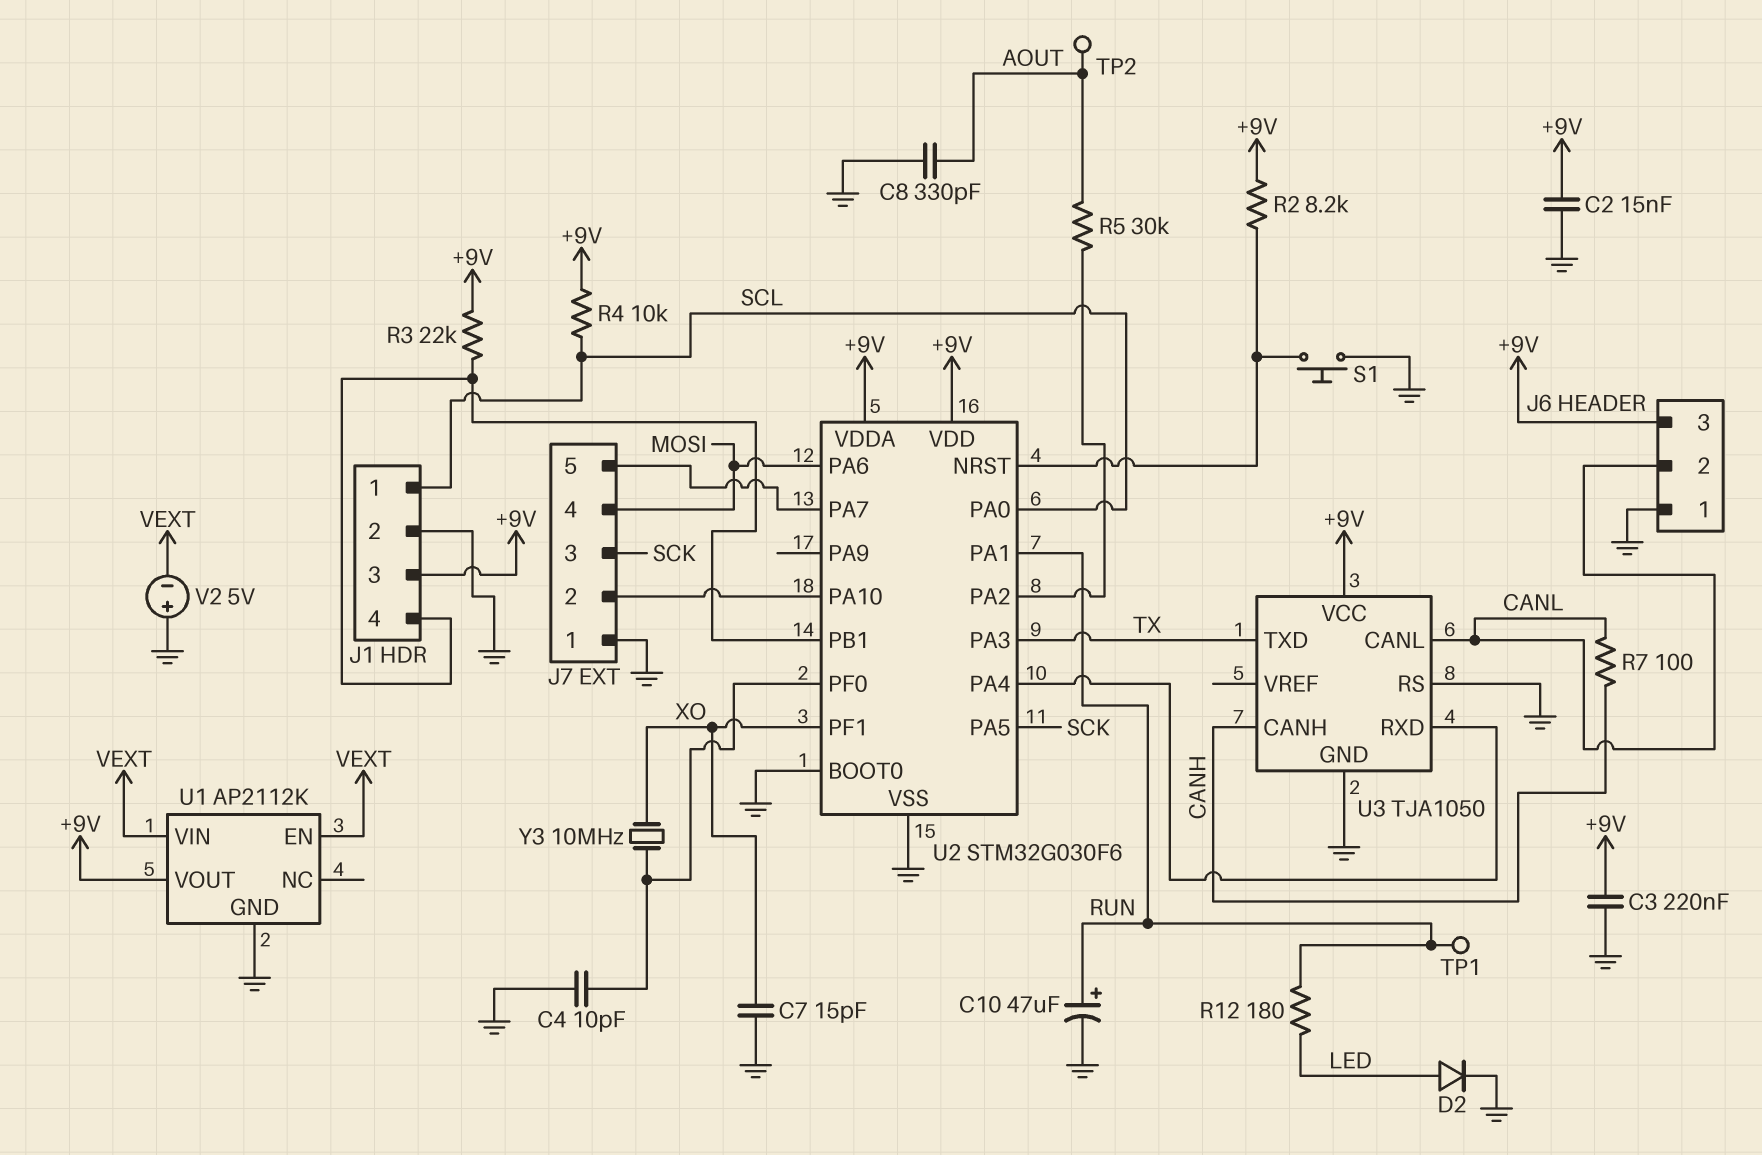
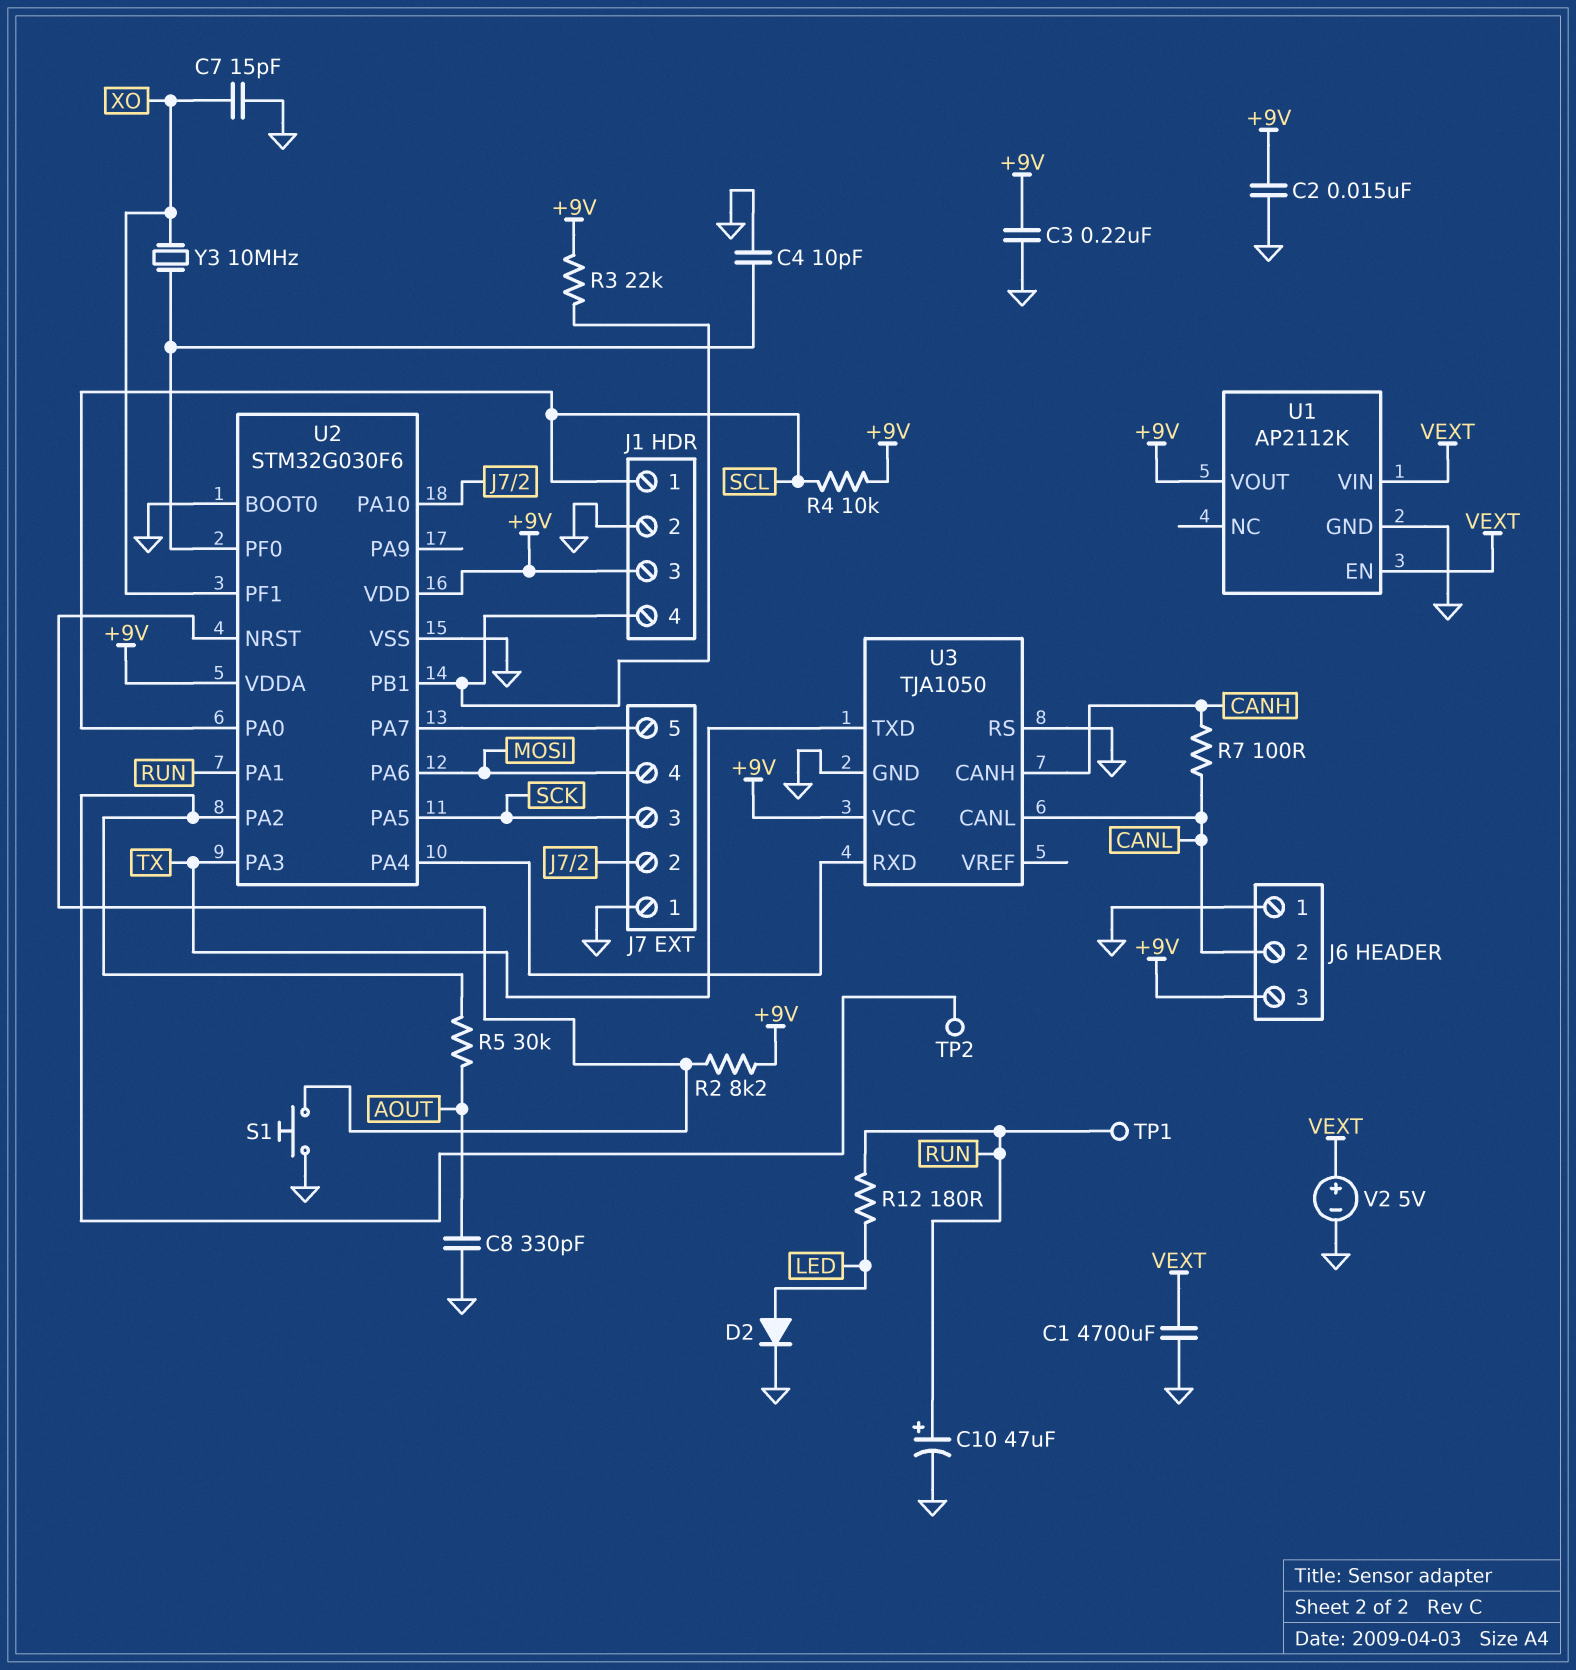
C1: none -> 4700uF (GND, VEXT)
TP2: test point (AOUT) -> test point (U2/PA2)
V2: 5V (plus GND, minus VEXT) -> 5V (plus VEXT, minus GND)

